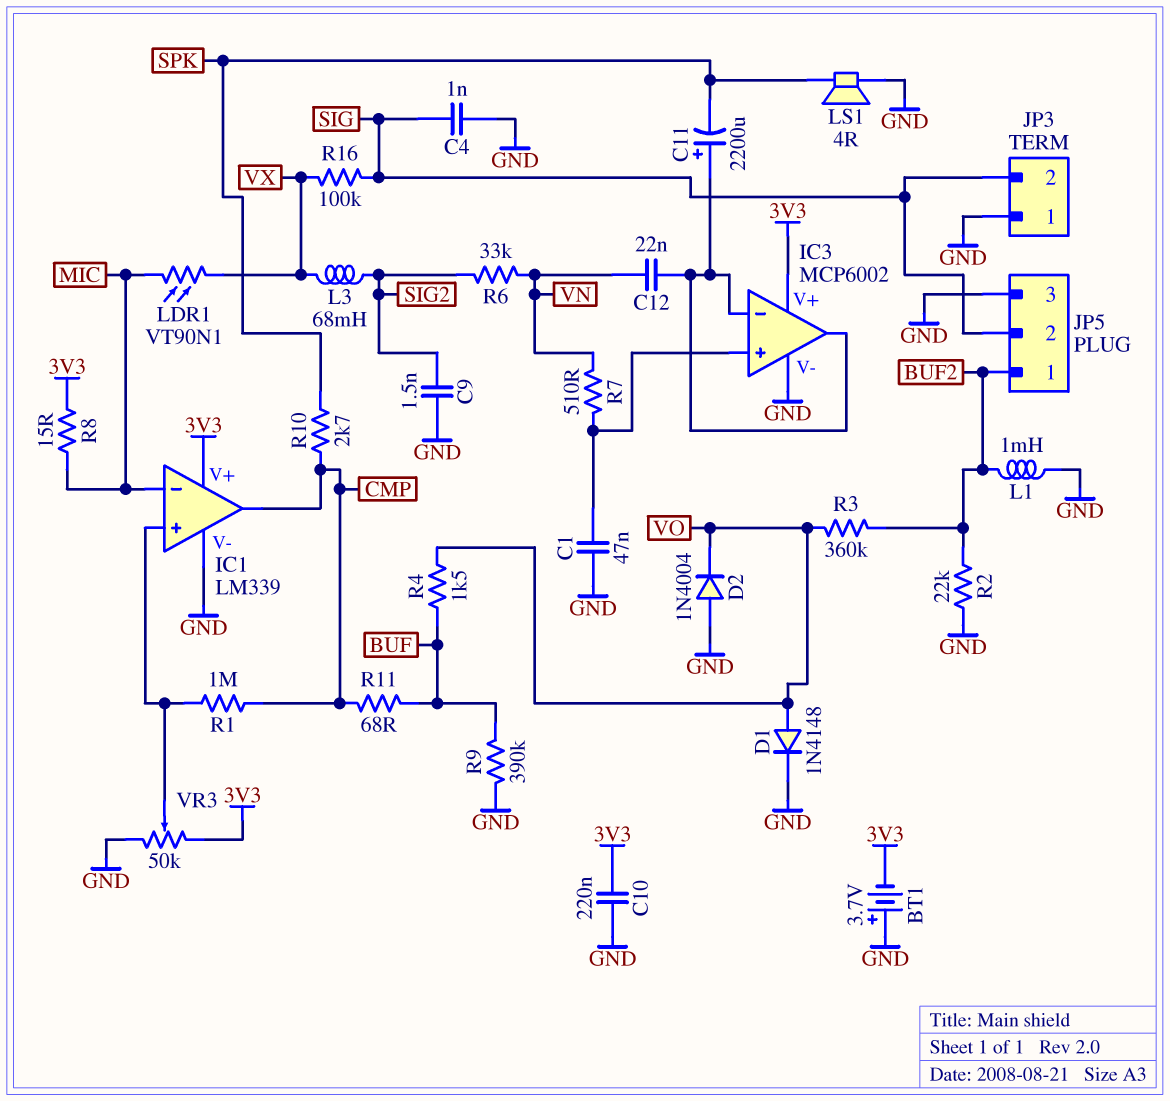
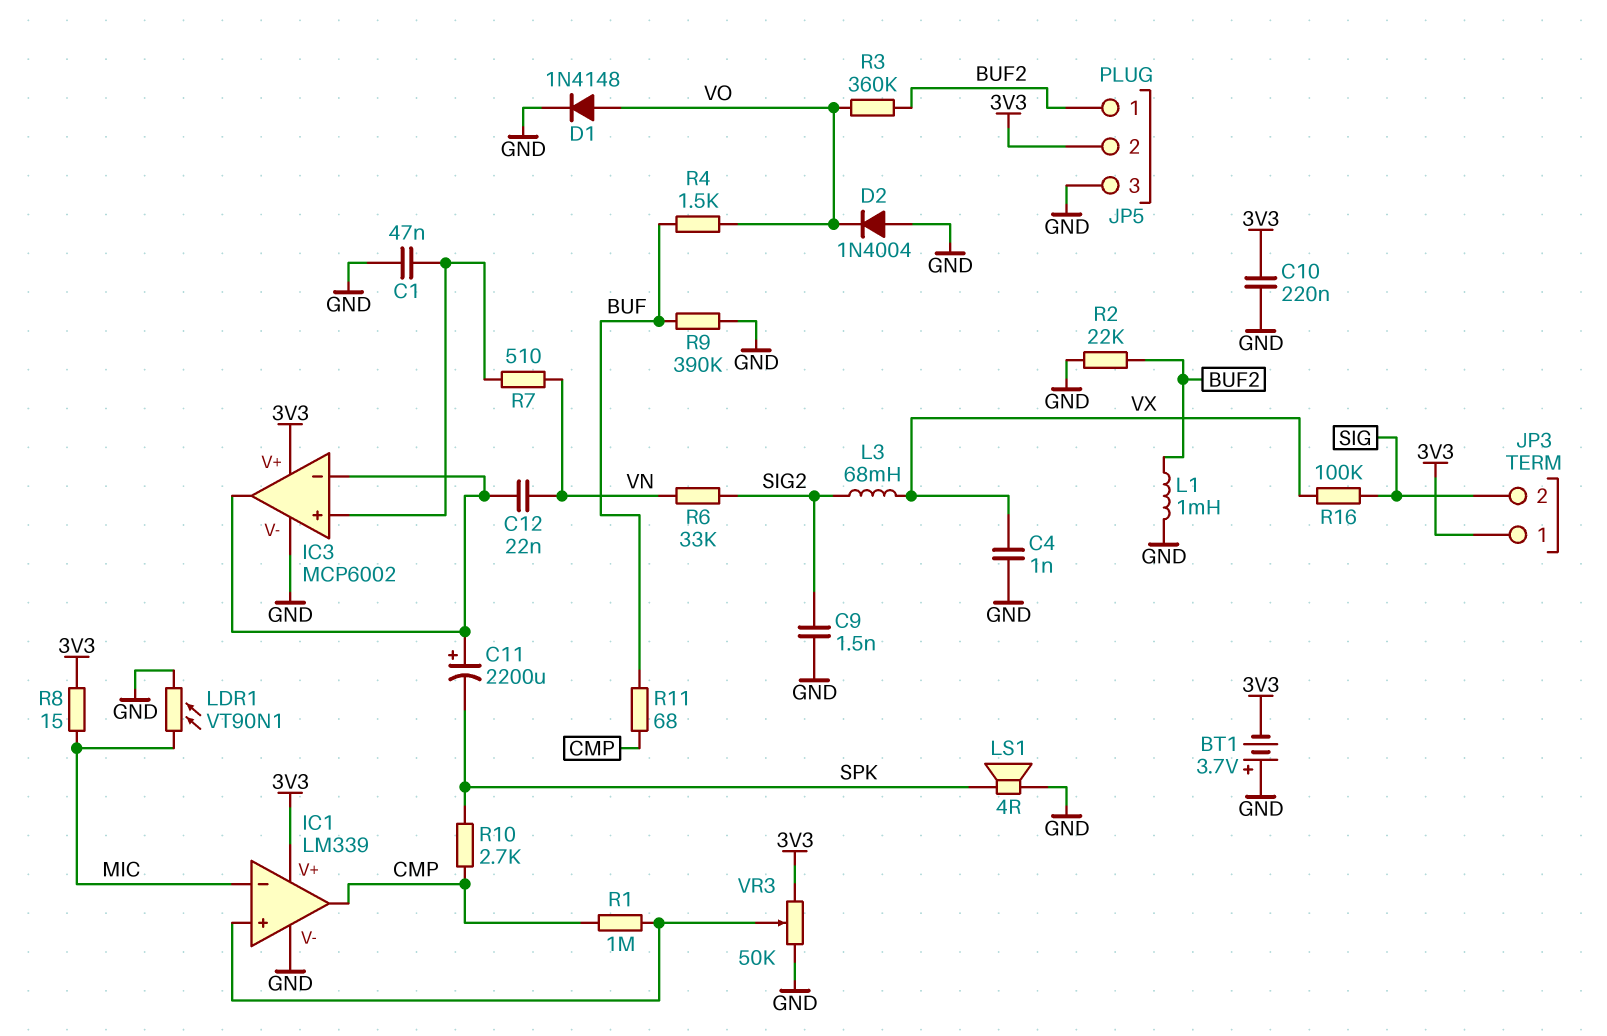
C4: 1nF (GND, SIG) -> 1nF (GND, VX)
JP3 pin 1: GND -> 3V3
JP5 pin 2: SIG -> 3V3
LDR1: VT90N1 (MIC, VX) -> VT90N1 (GND, MIC)

